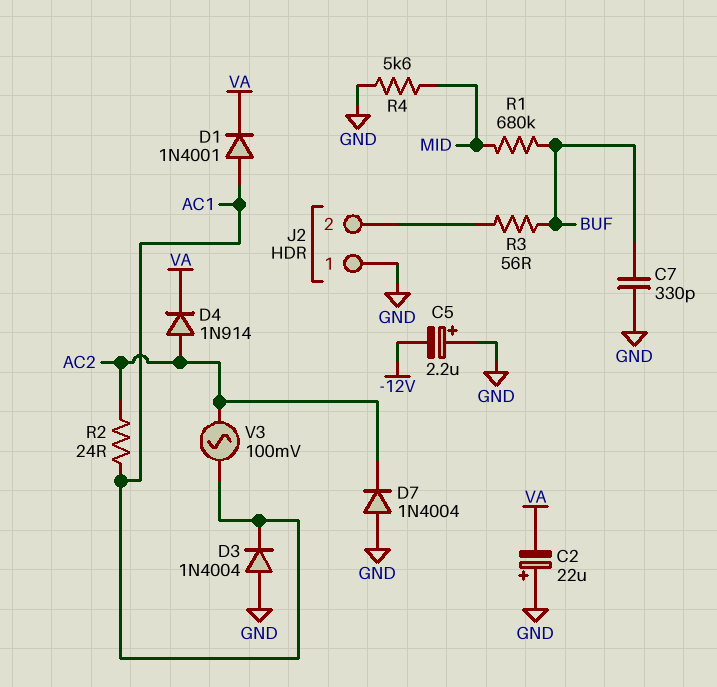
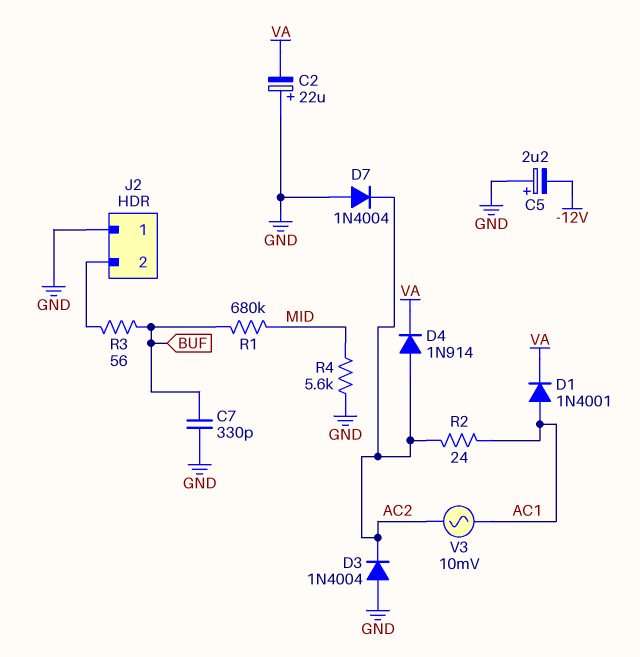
D3: diode 1N4004 (A GND, K AC1) -> diode 1N4004 (A GND, K AC2)
V3: AC 100mV (AC1, AC2) -> AC 10mV (AC1, AC2)

